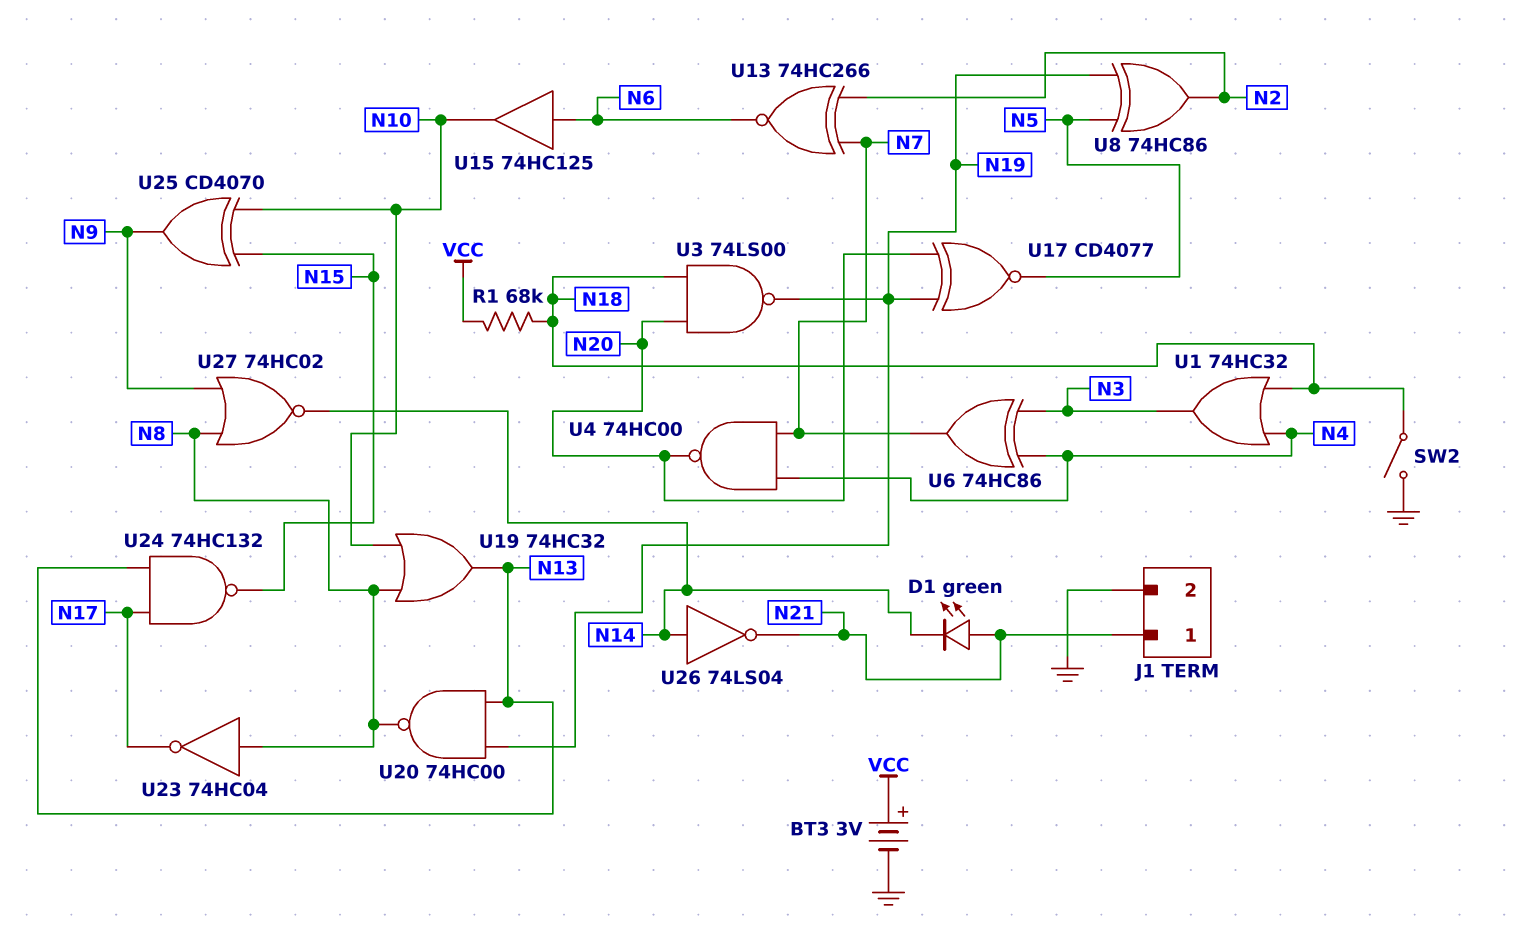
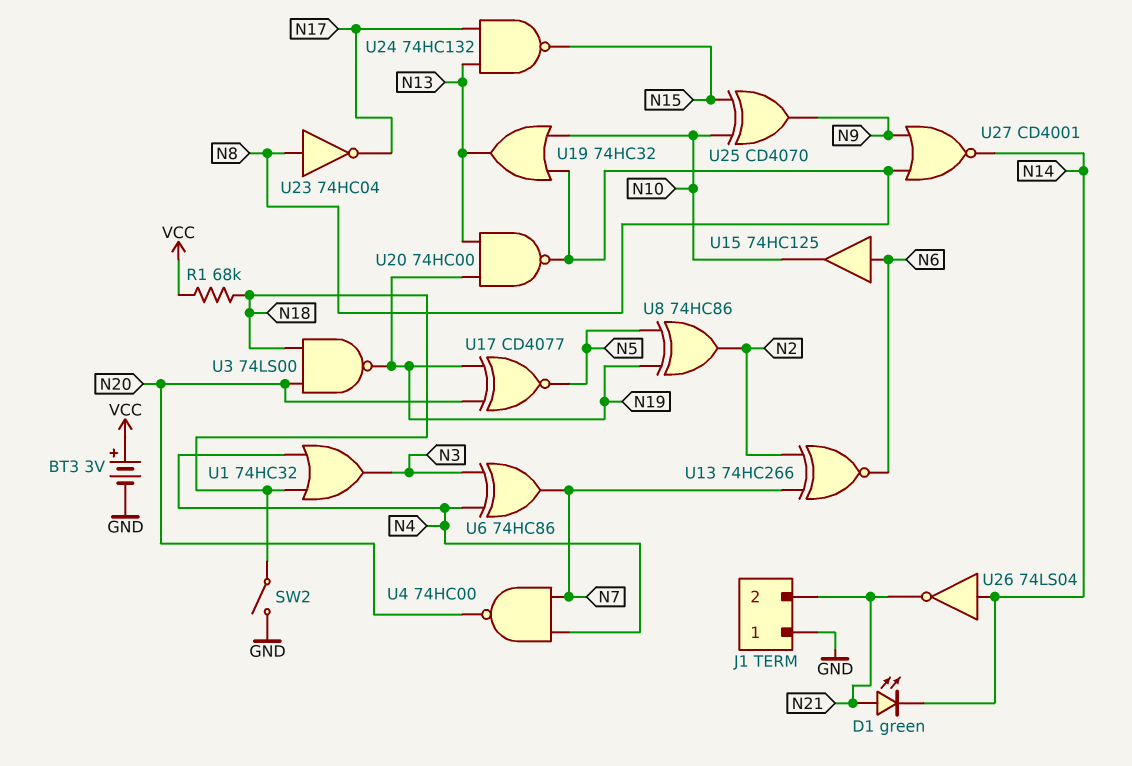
J1 pin 1: N21 -> GND
J1 pin 2: GND -> N21
U27: NOR 74HC02 (in N8, in N9, out N14) -> NOR CD4001 (in N8, in N9, out N14)

